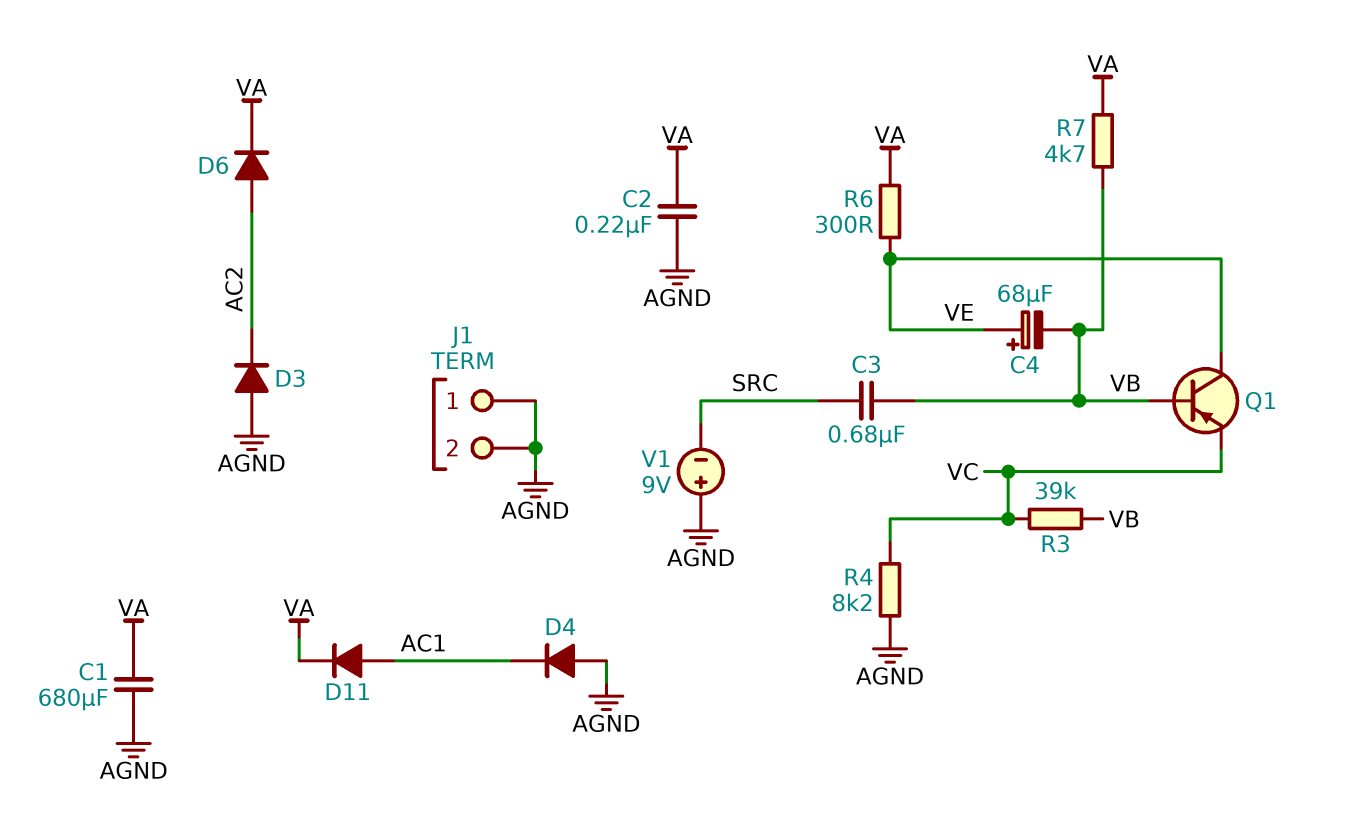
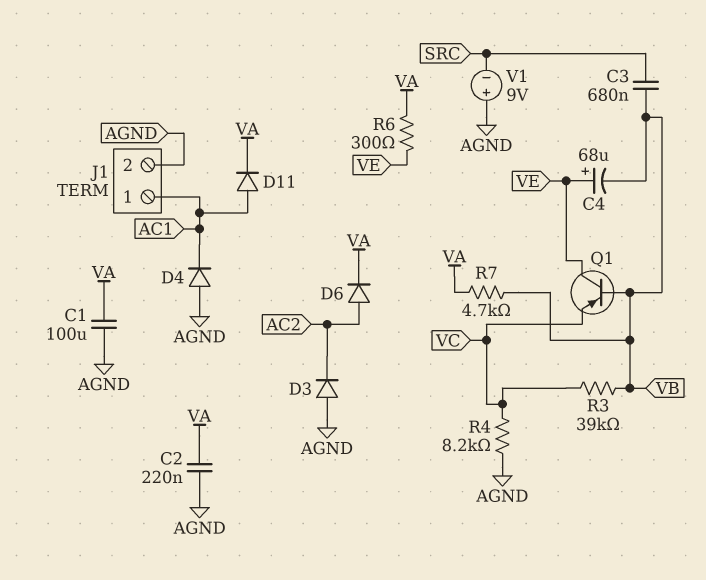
C1: 680uF (AGND, VA) -> 100uF (AGND, VA)
J1 pin 1: AGND -> AC1

